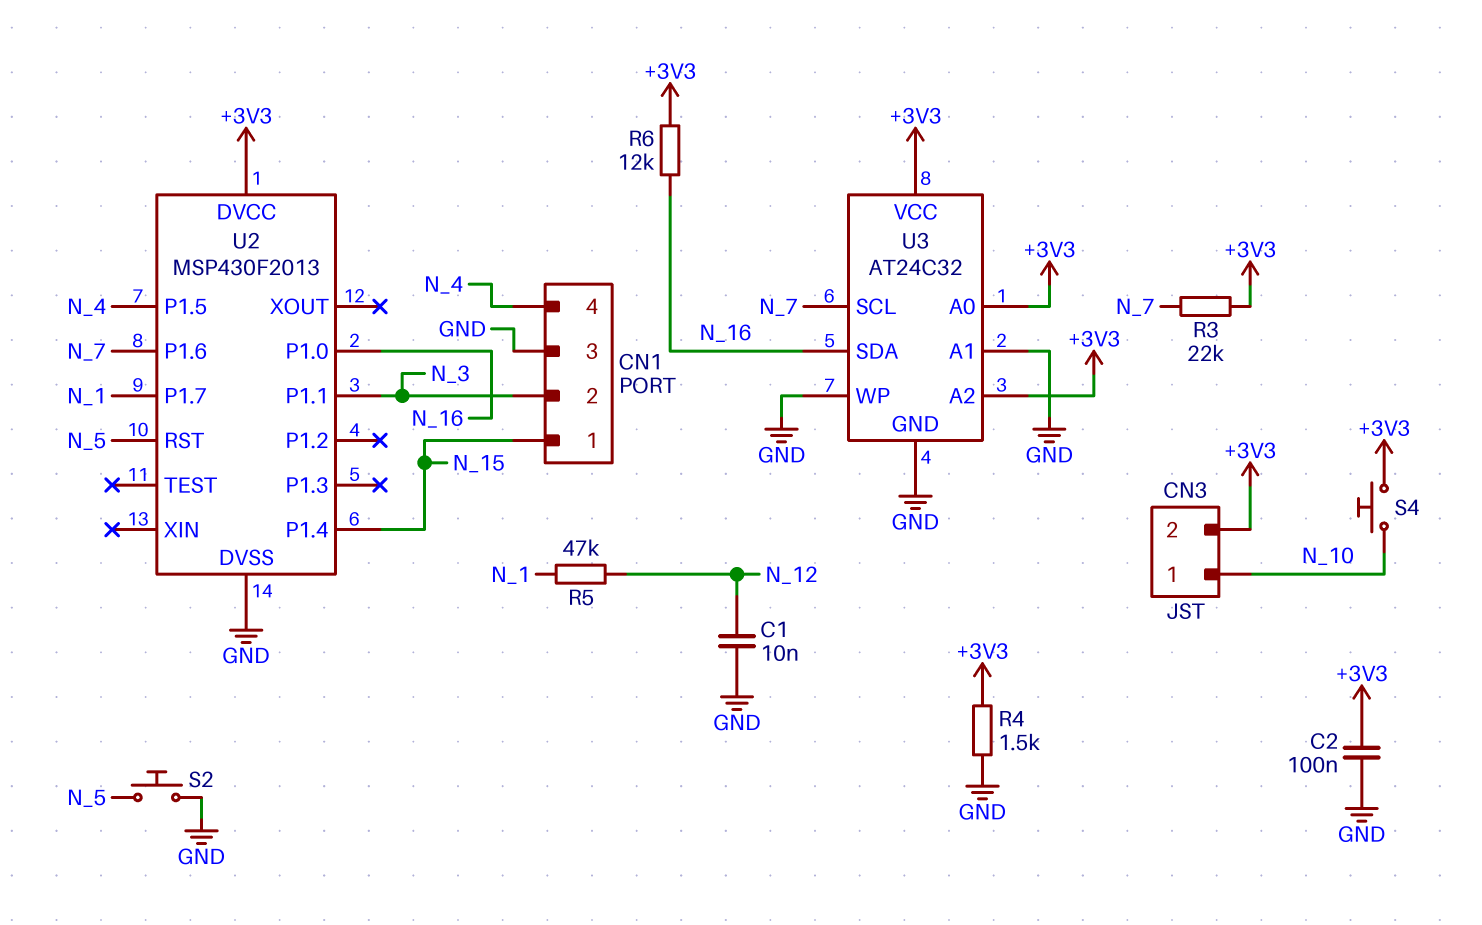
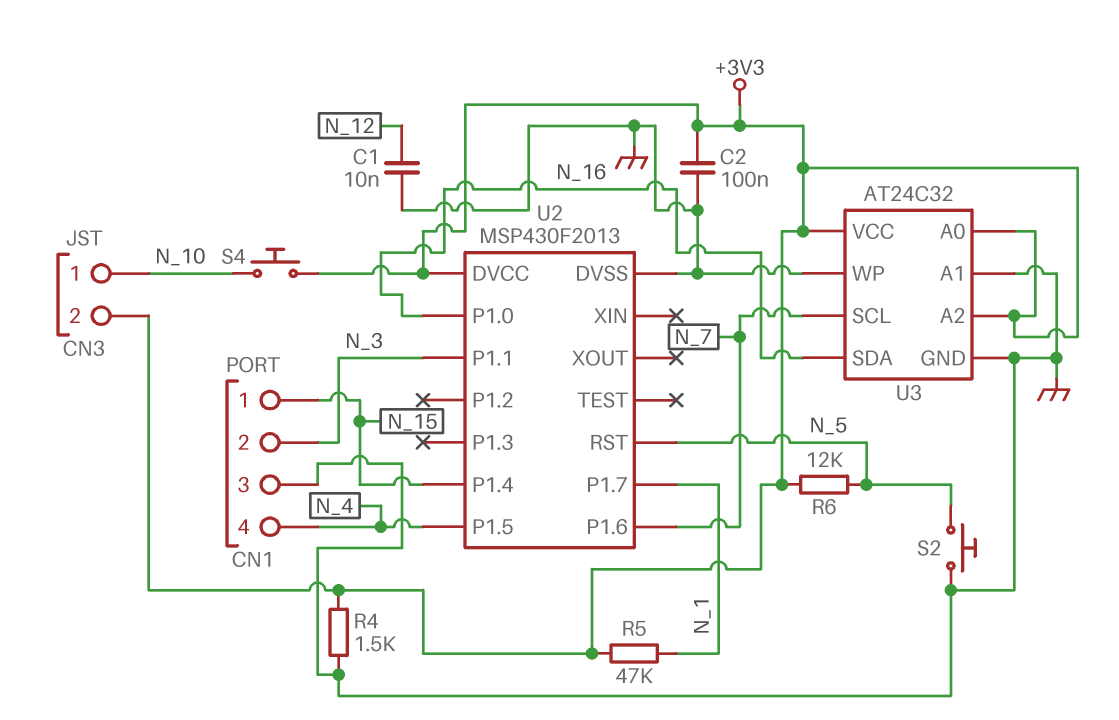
R3: 22k (+3V3, N_7) -> none
R5: 47k (N_1, N_12) -> 47k (+3V3, N_1)
R6: 12k (+3V3, N_16) -> 12k (+3V3, N_5)

